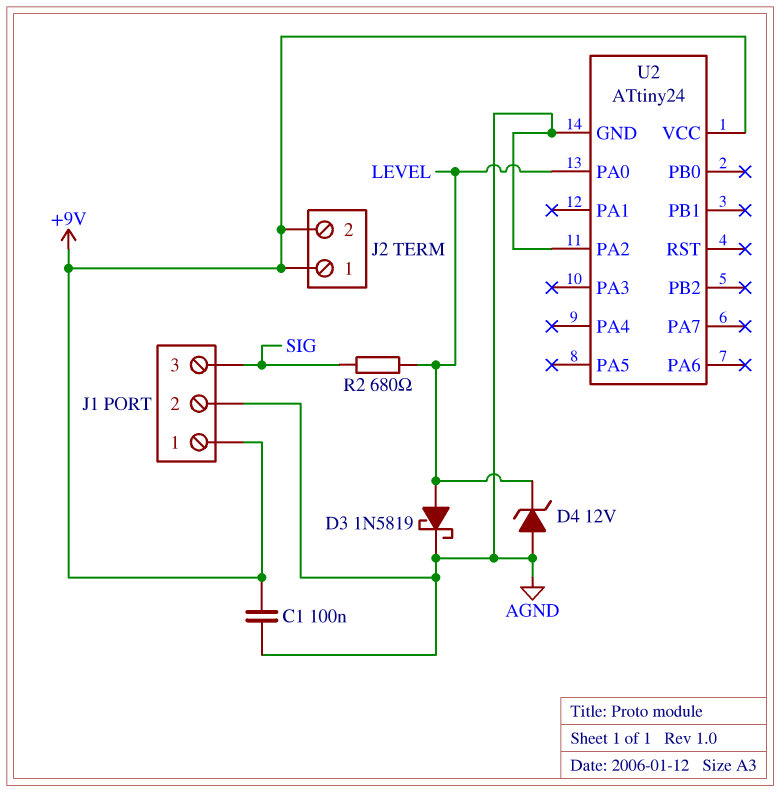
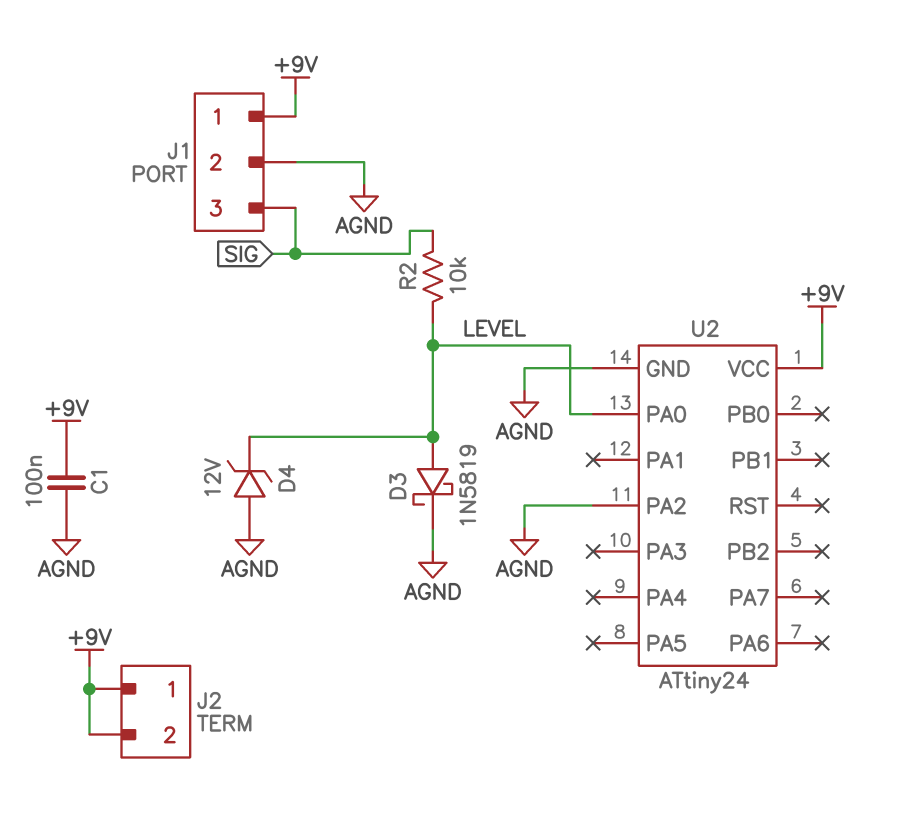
R2: 680 (LEVEL, SIG) -> 10k (LEVEL, SIG)

